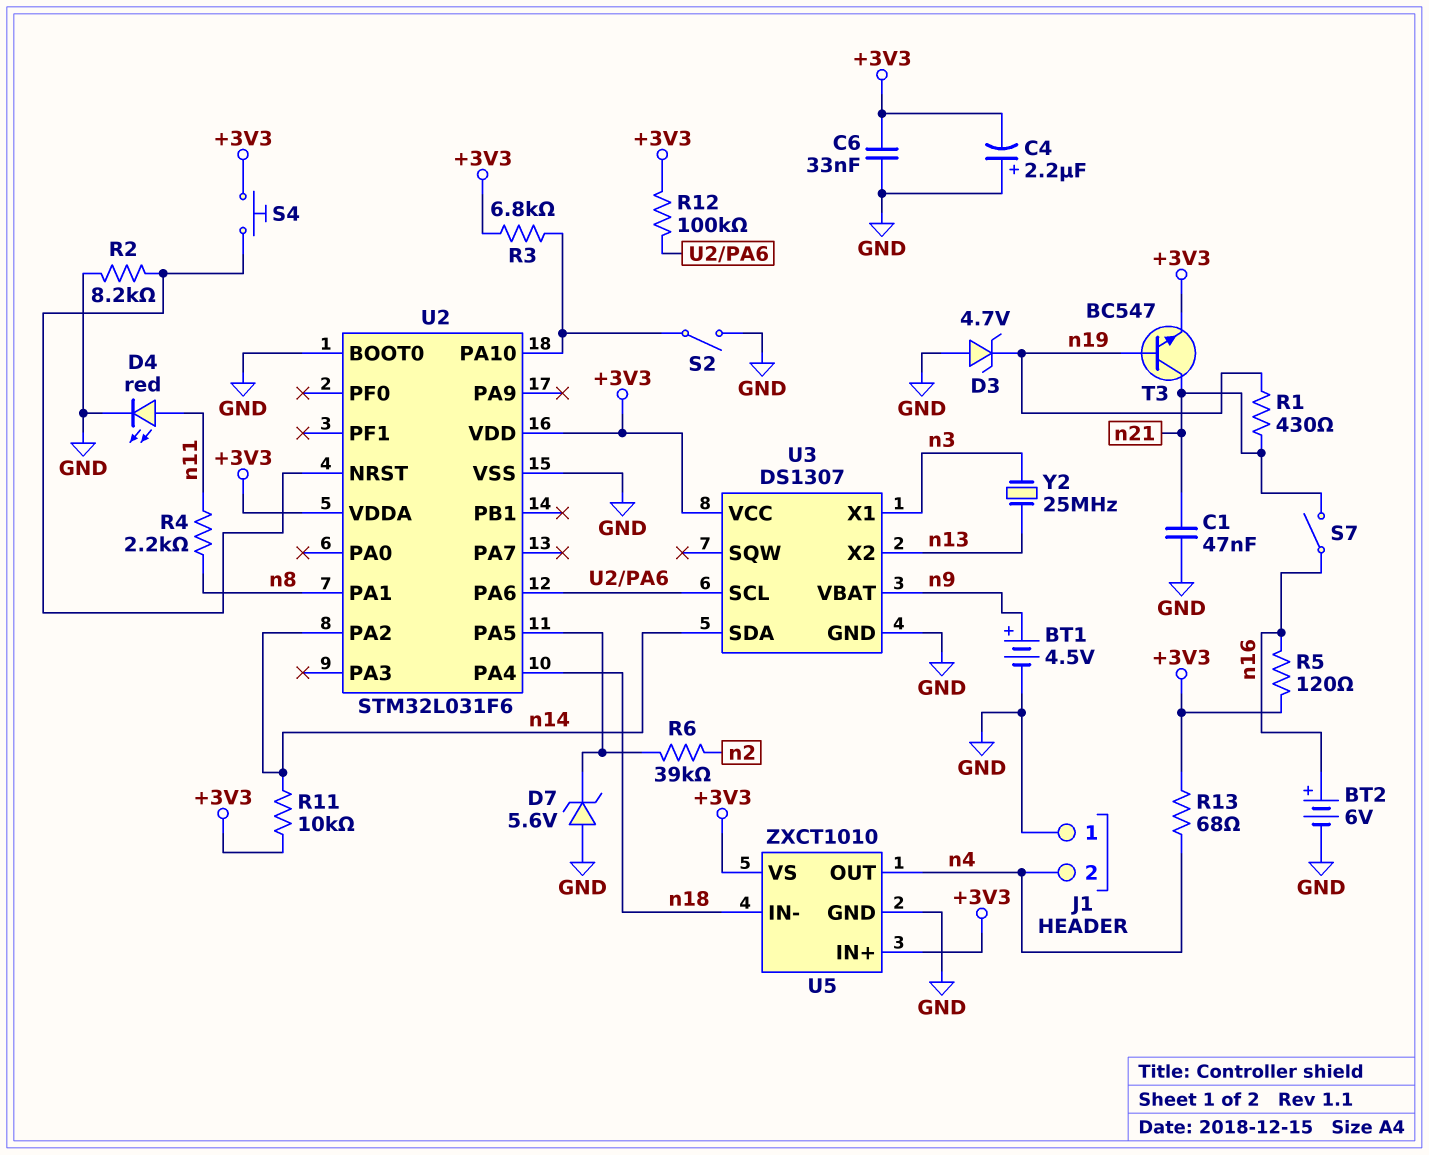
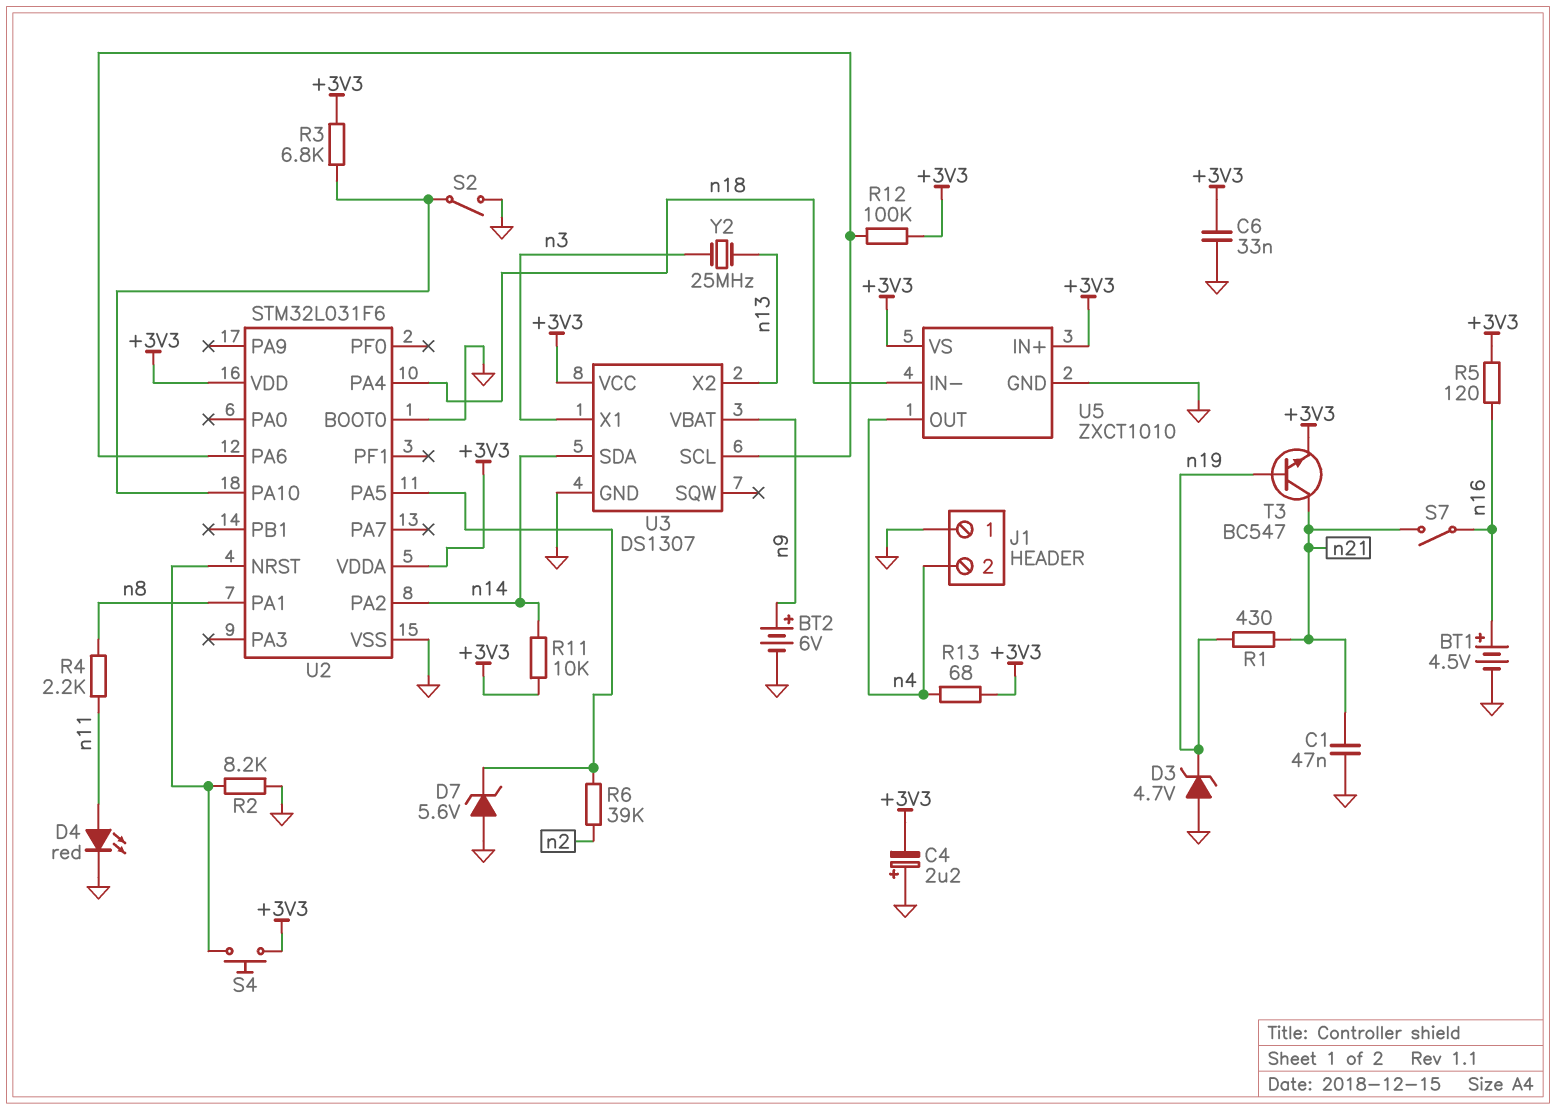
BT1: 4.5V (plus n9, minus GND) -> 4.5V (plus n16, minus GND)
BT2: 6V (plus n16, minus GND) -> 6V (plus n9, minus GND)

